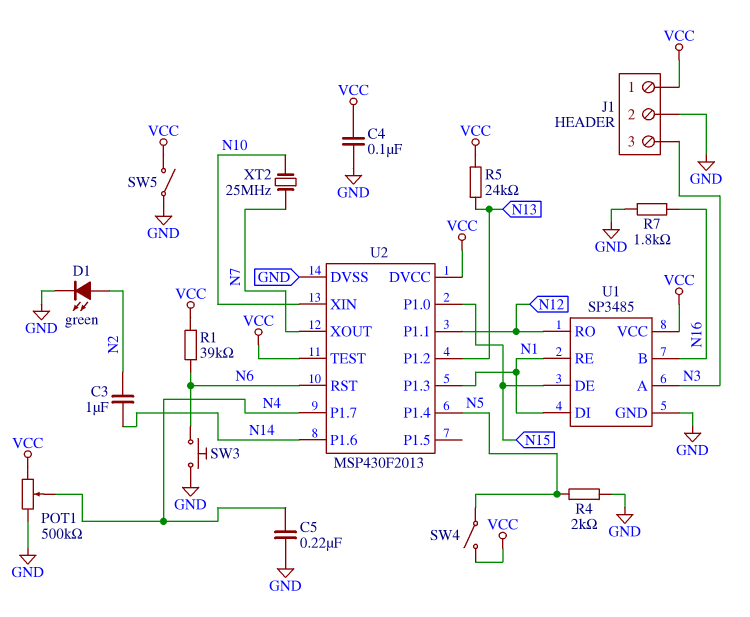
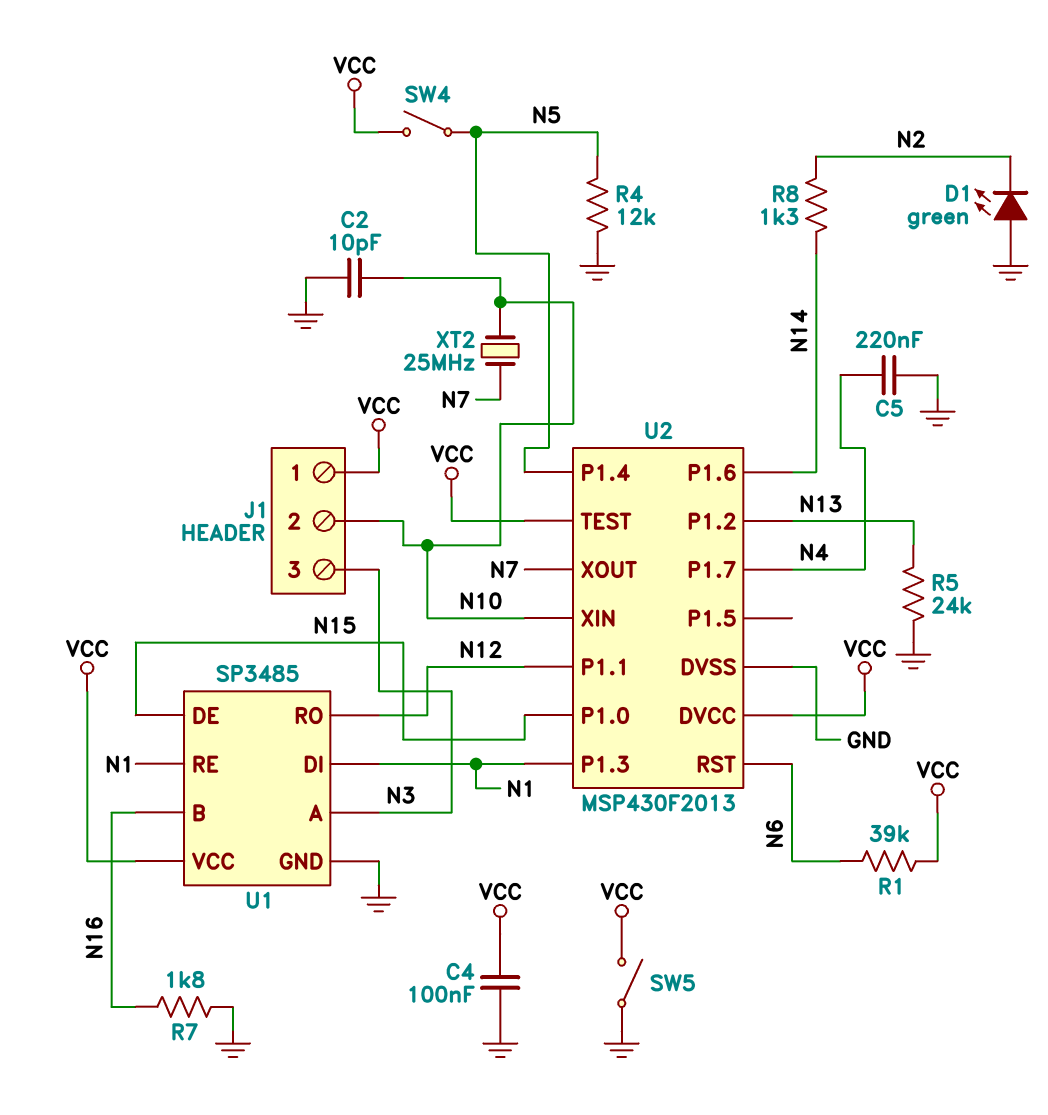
C2: none -> 10pF (GND, N10)
C3: 1uF (N2, N14) -> none
D1: LED green (A N2, K GND) -> LED green (A GND, K N2)
J1 pin 2: GND -> N10
POT1: 500k (GND, VCC, wiper N4) -> none
R4: 2k (GND, N5) -> 12k (GND, N5)
R5: 24k (N13, VCC) -> 24k (GND, N13)
R8: none -> 1.3k (N2, N14)
SW3: button (GND, N6) -> none

